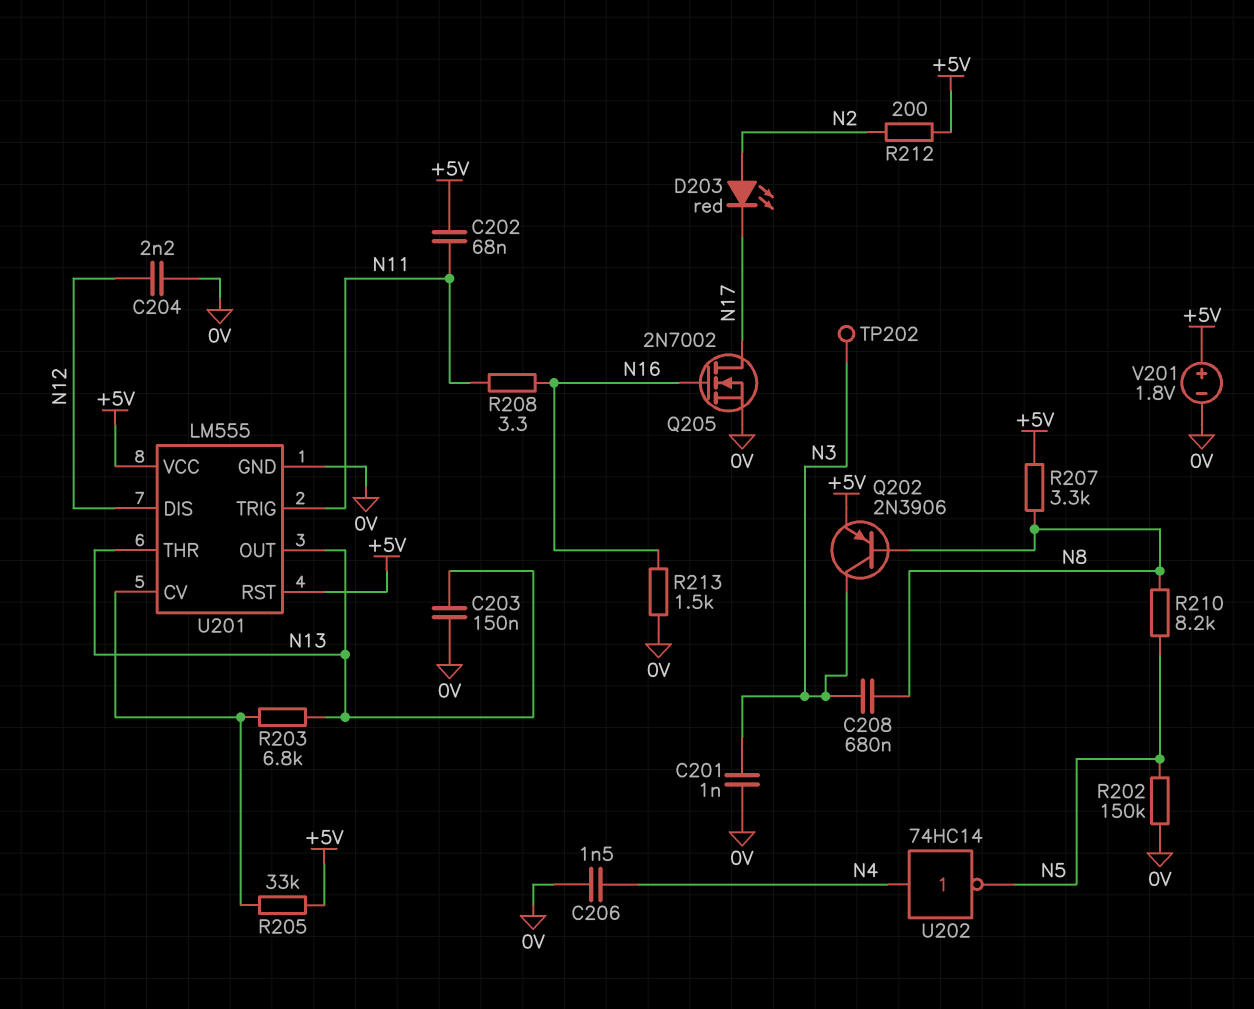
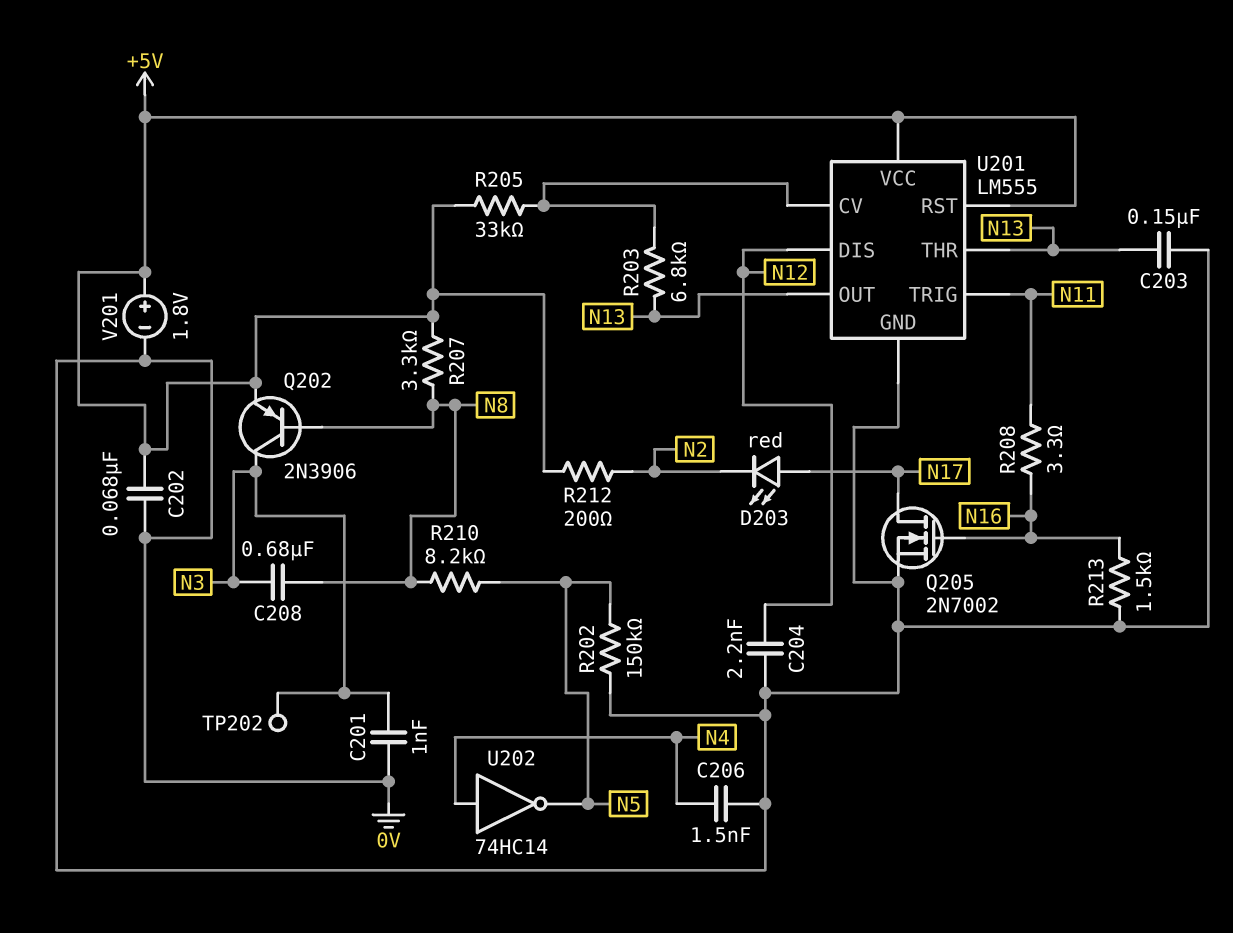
C202: 68nF (+5V, N11) -> 68nF (+5V, 0V)
D203: LED red (A N2, K N17) -> LED red (A N17, K N2)

